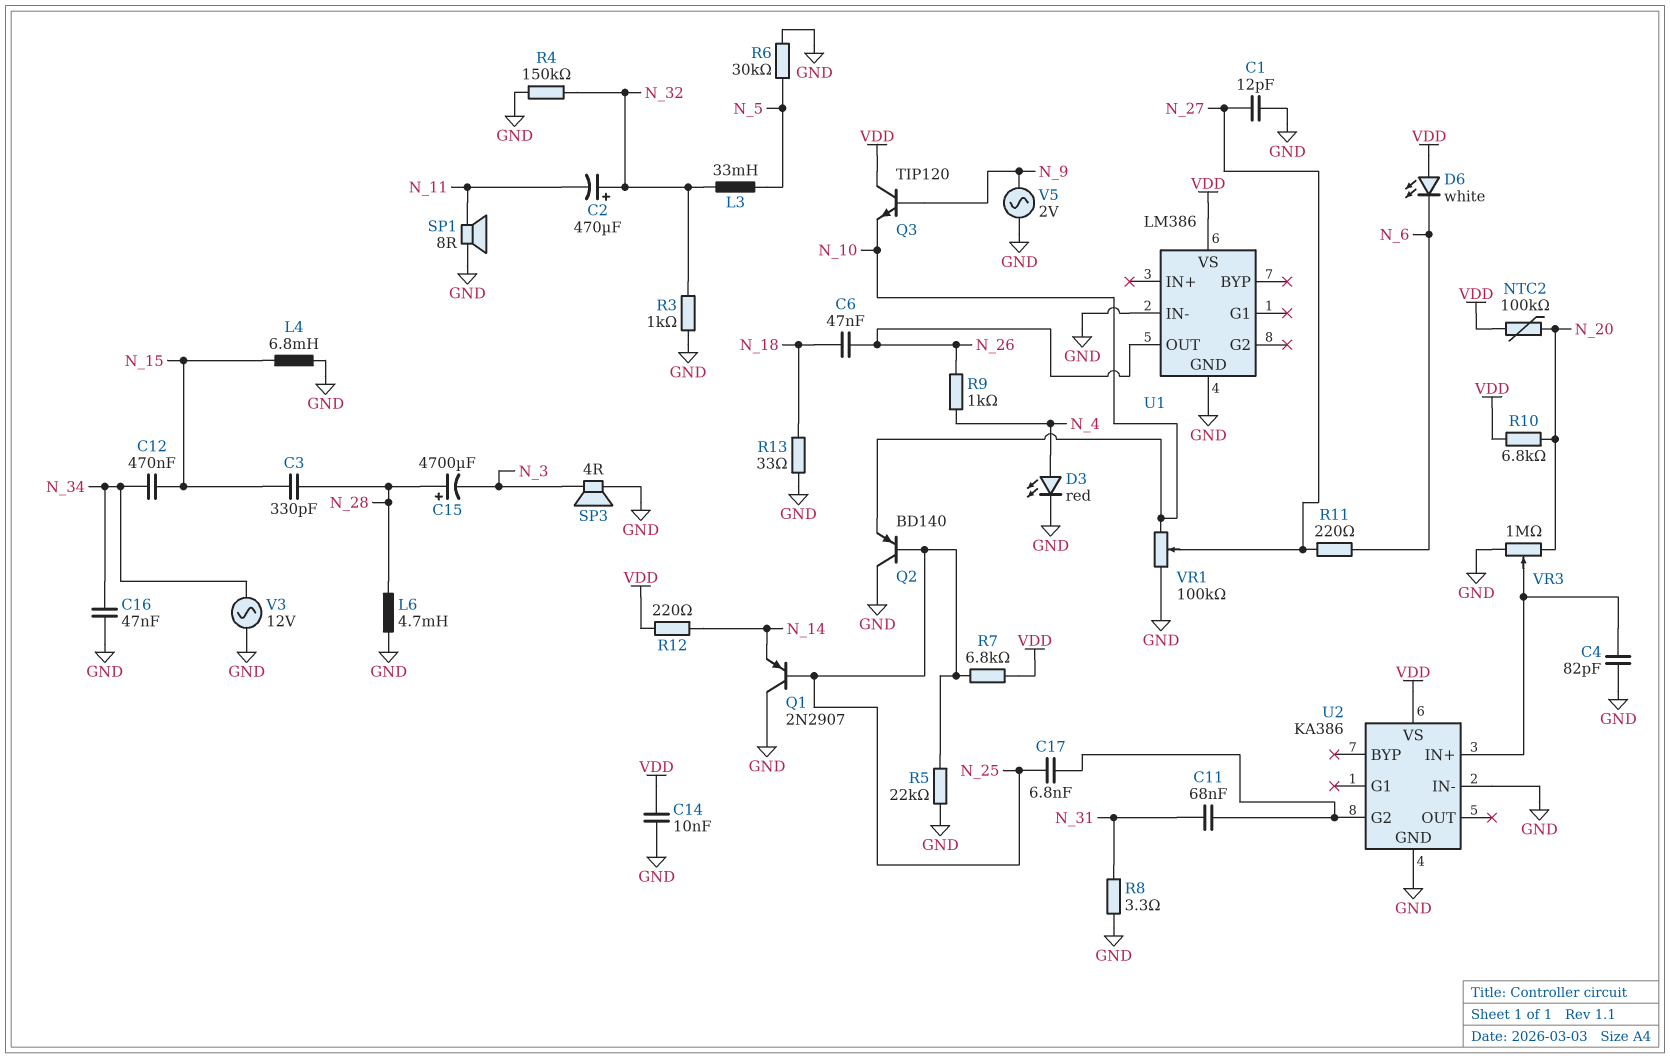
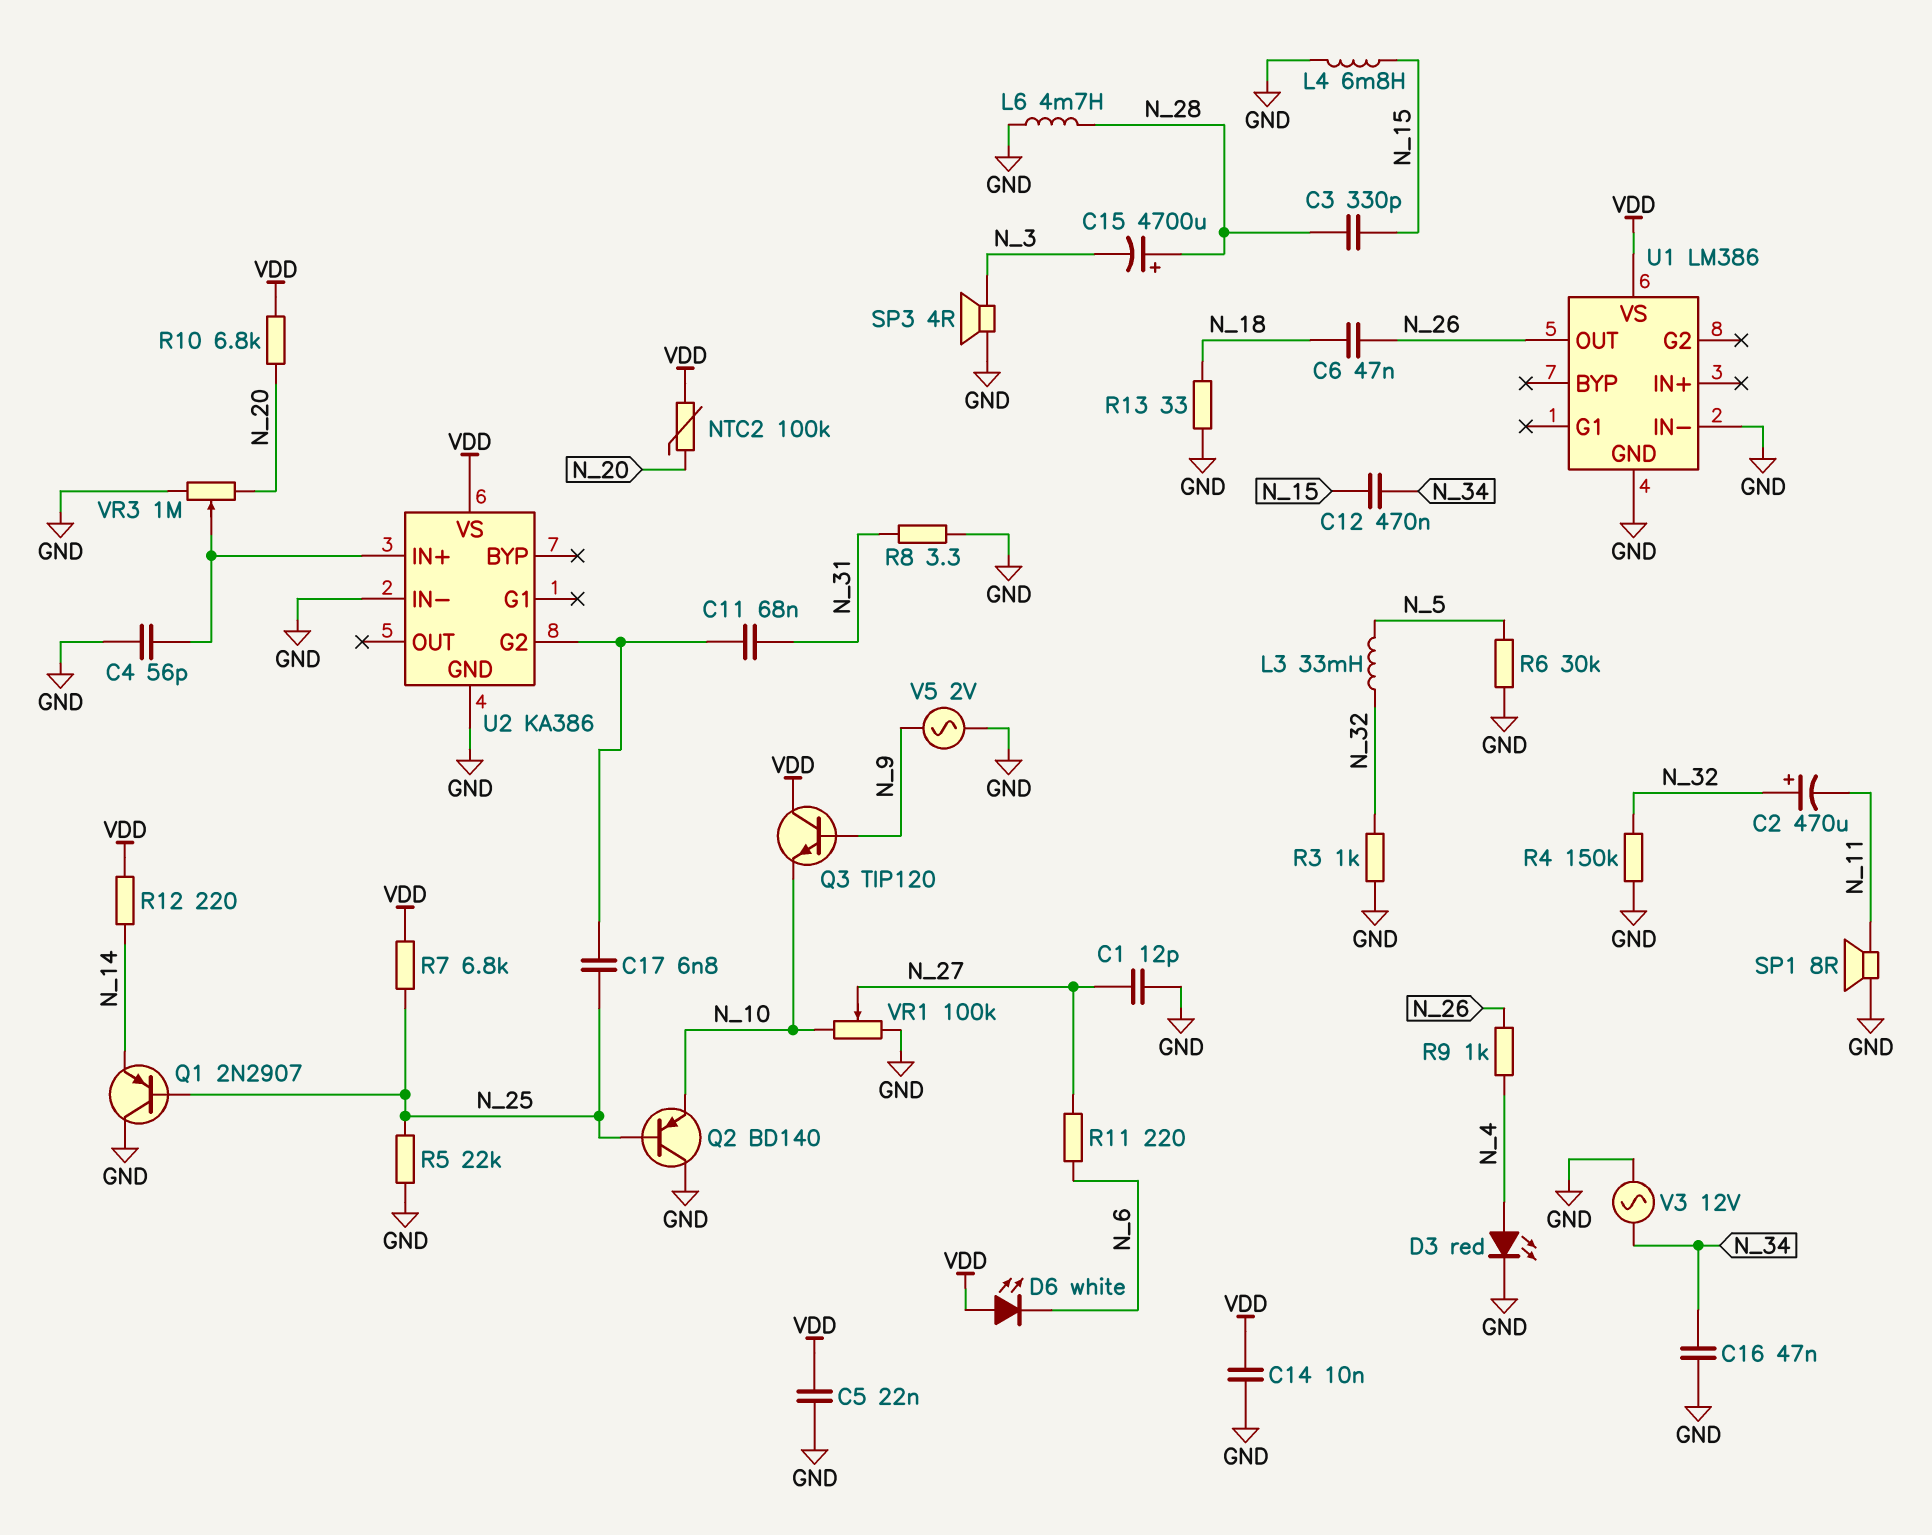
C4: 82pF (GND, U2/IN+) -> 56pF (GND, U2/IN+)
C5: none -> 22nF (GND, VDD)

